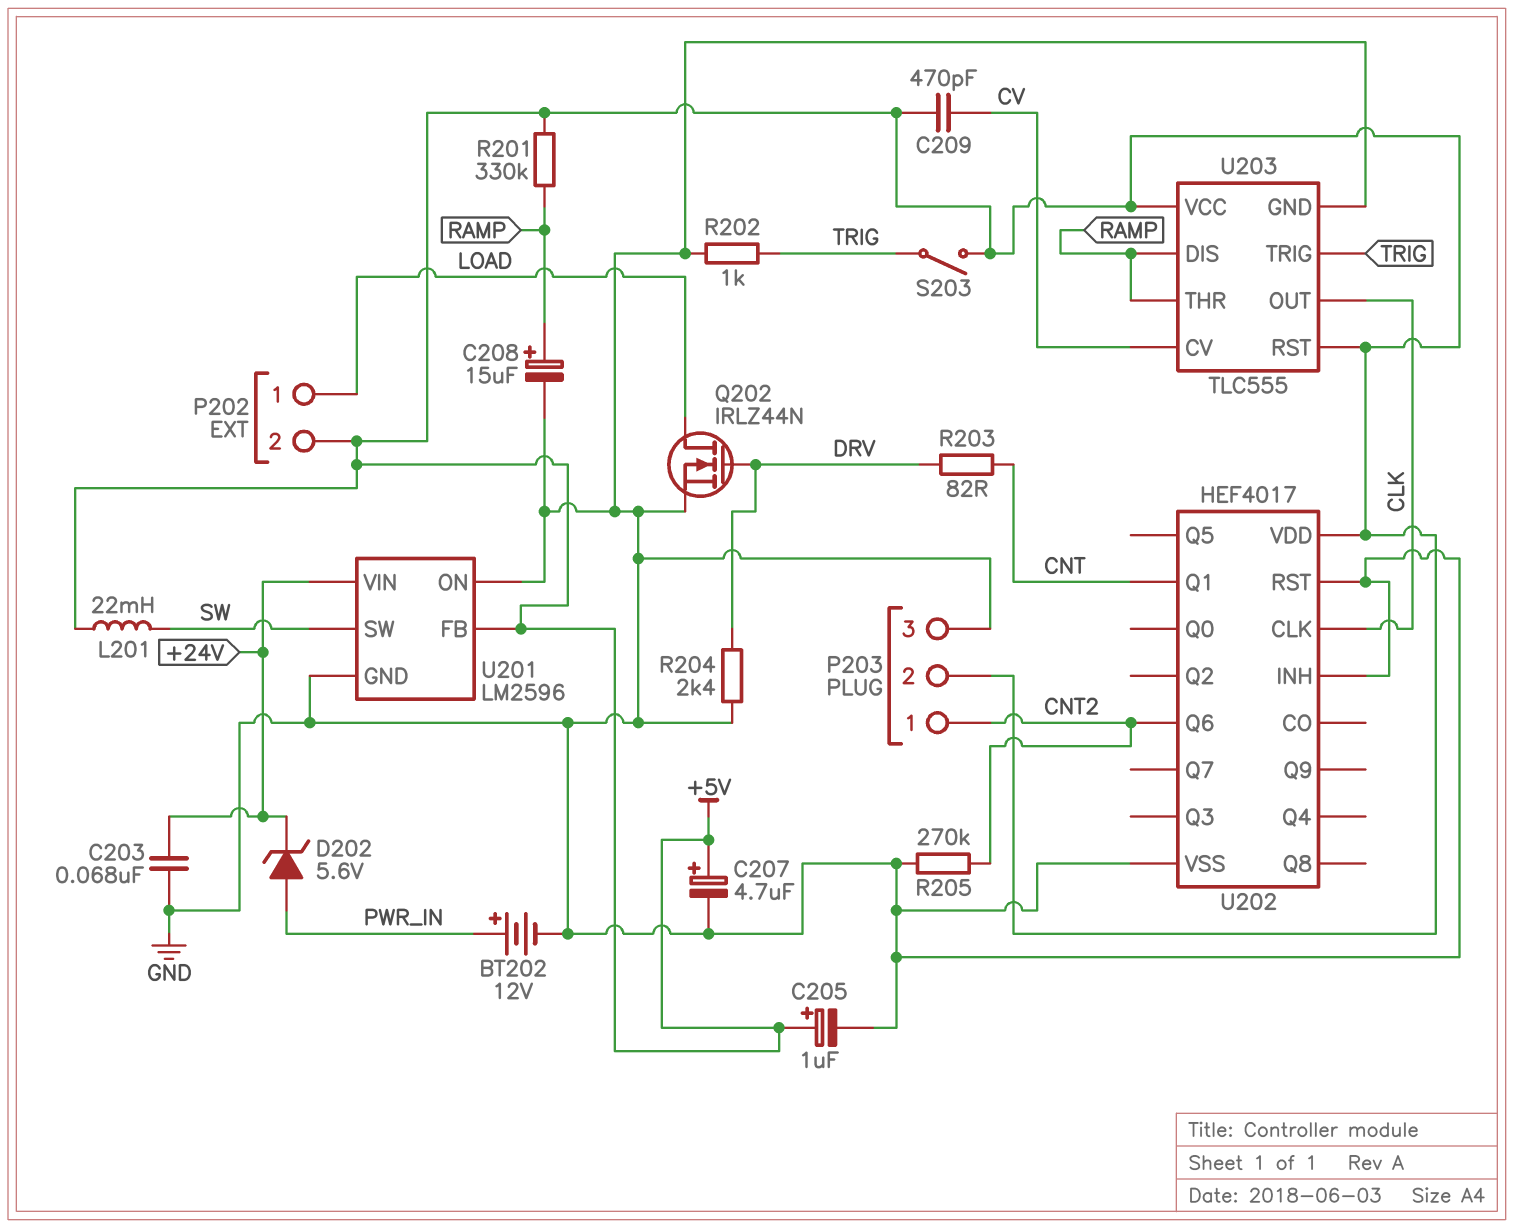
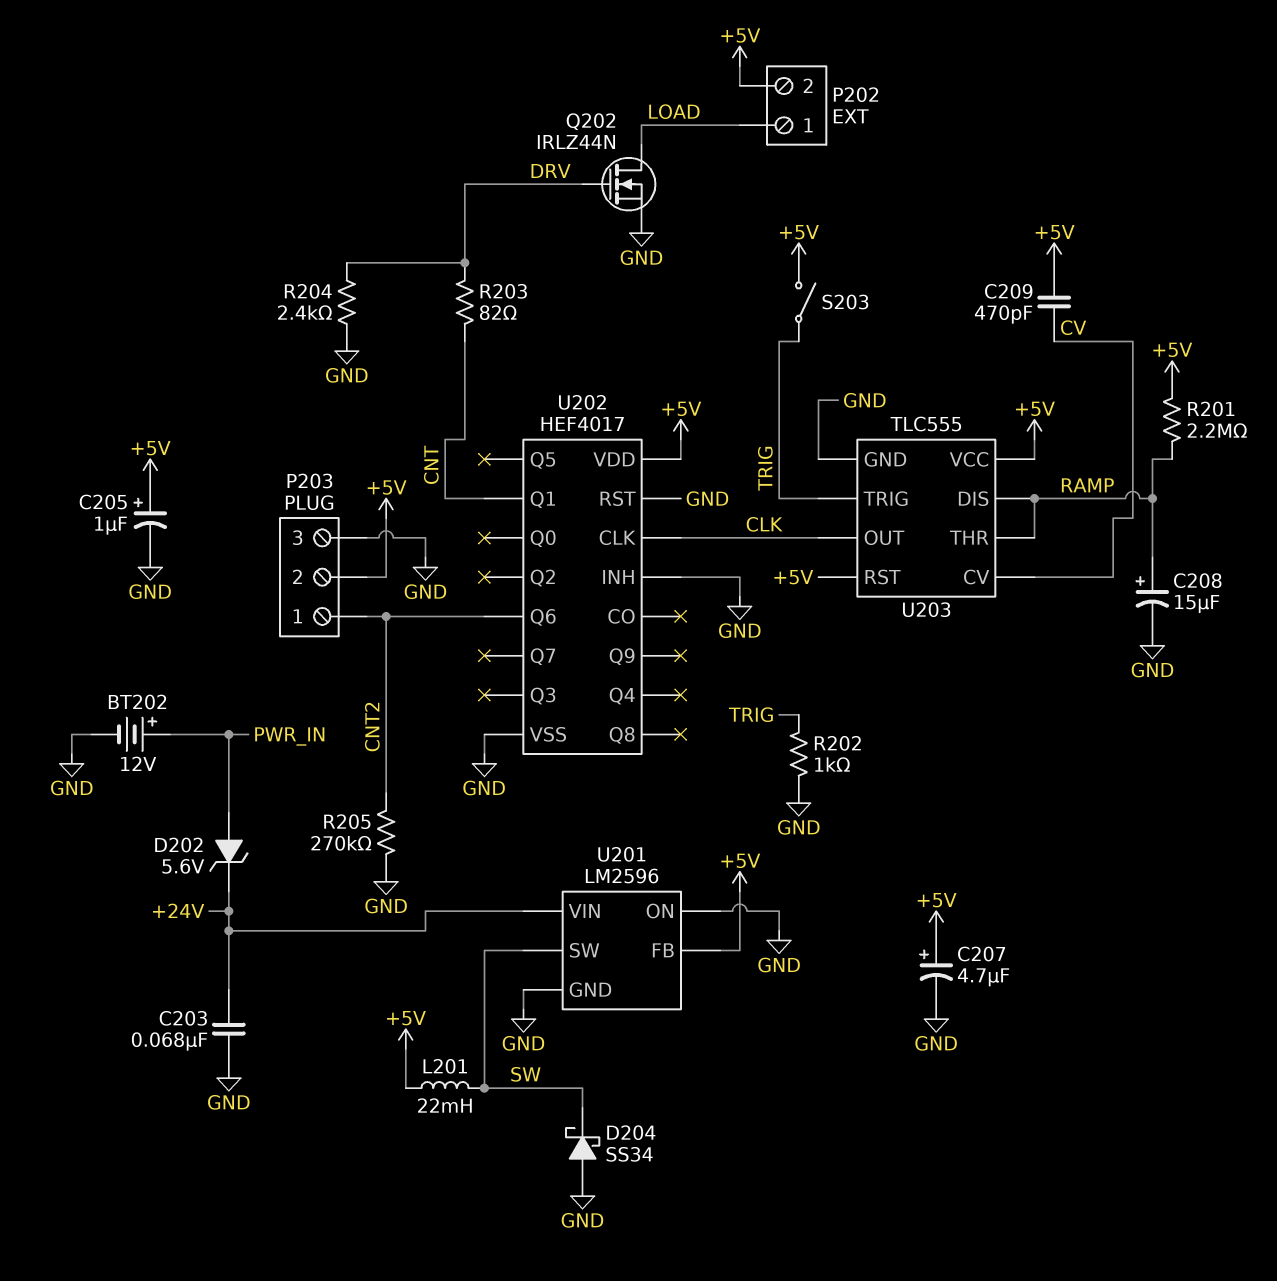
D204: none -> schottky SS34 (A GND, K SW)
R201: 330k (+5V, RAMP) -> 2.2M (+5V, RAMP)

